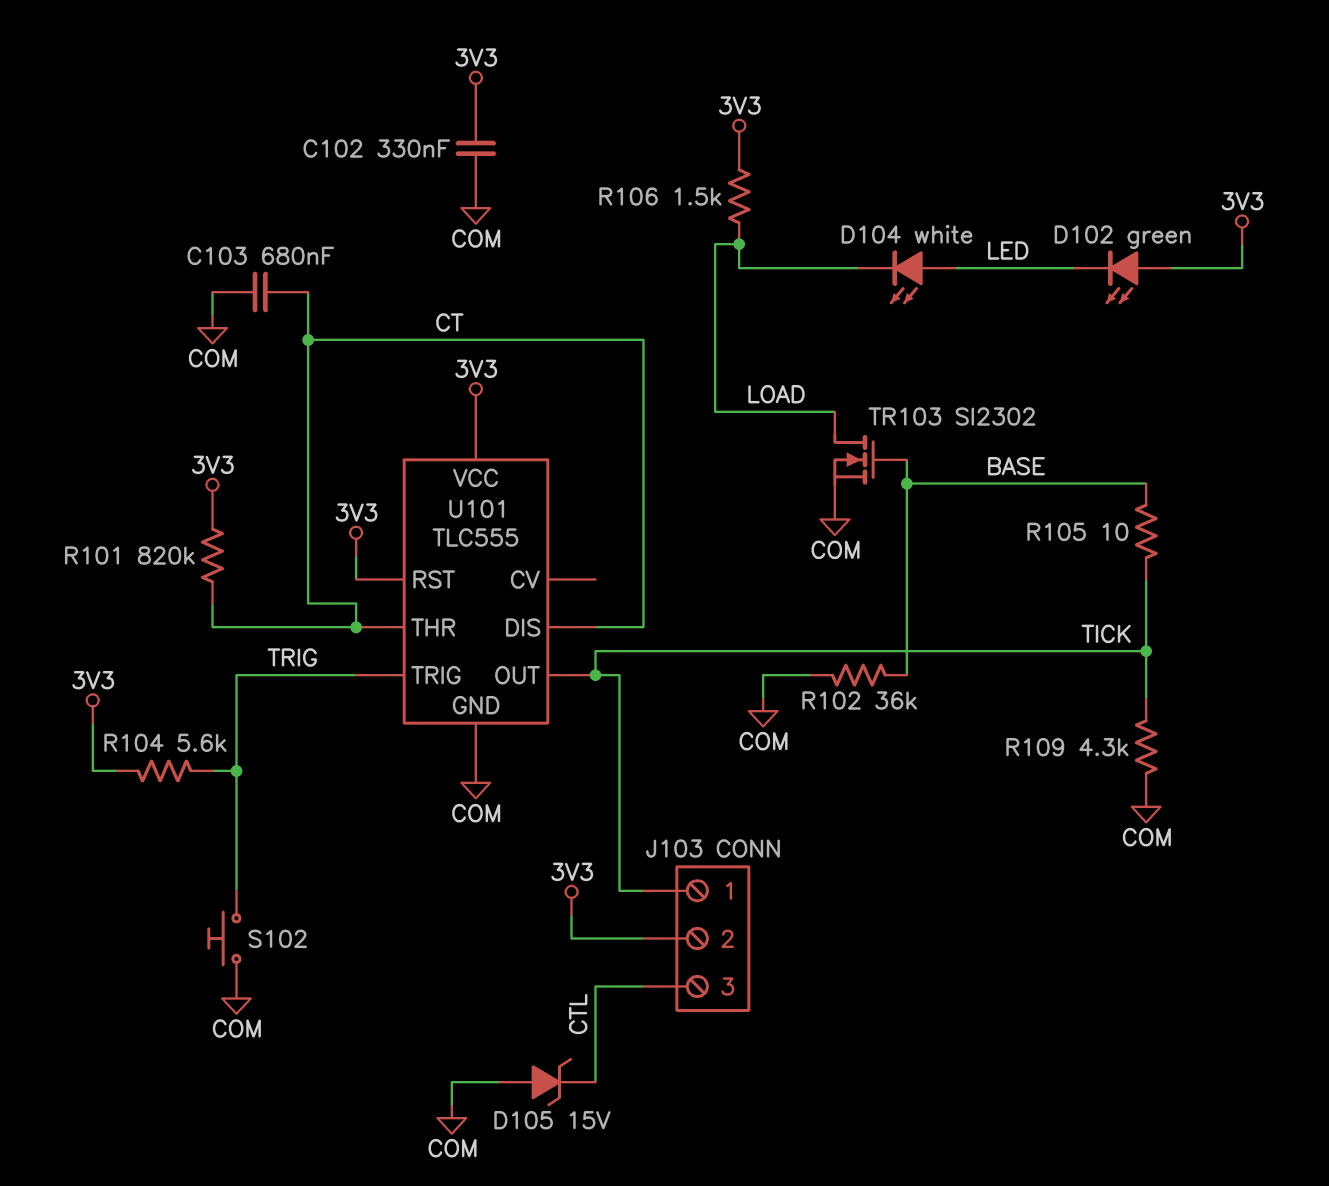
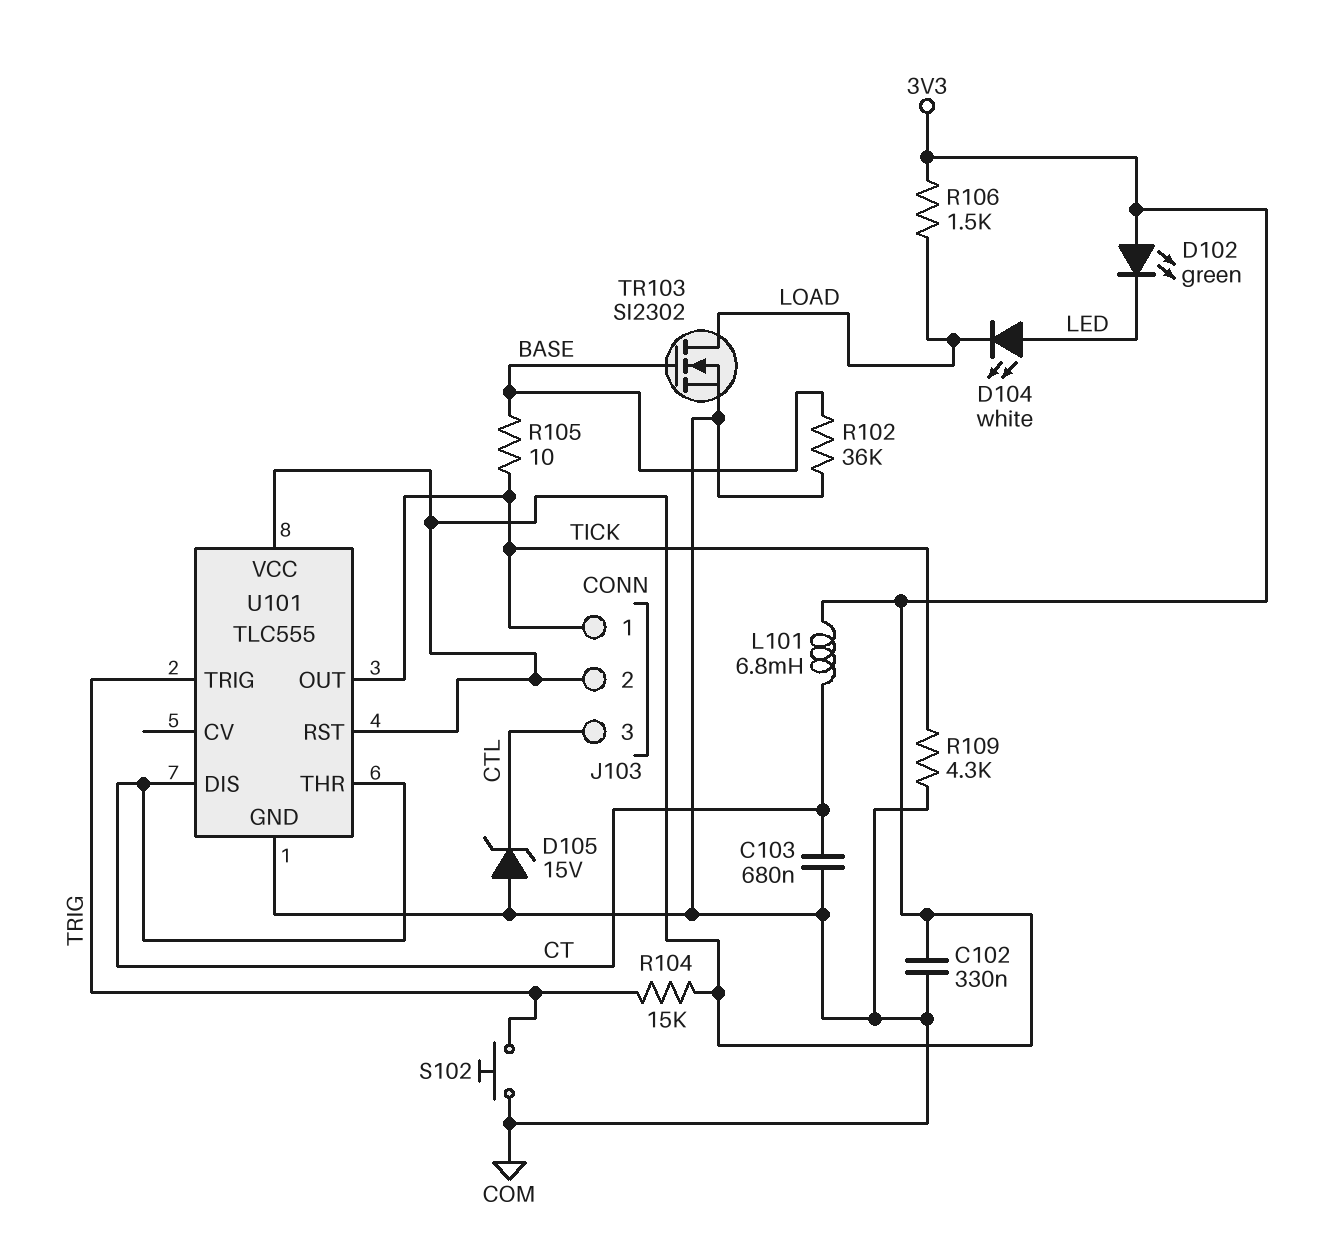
L101: none -> 6.8mH (3V3, CT)
R101: 820k (3V3, CT) -> none
R104: 5.6k (3V3, TRIG) -> 15k (3V3, TRIG)

